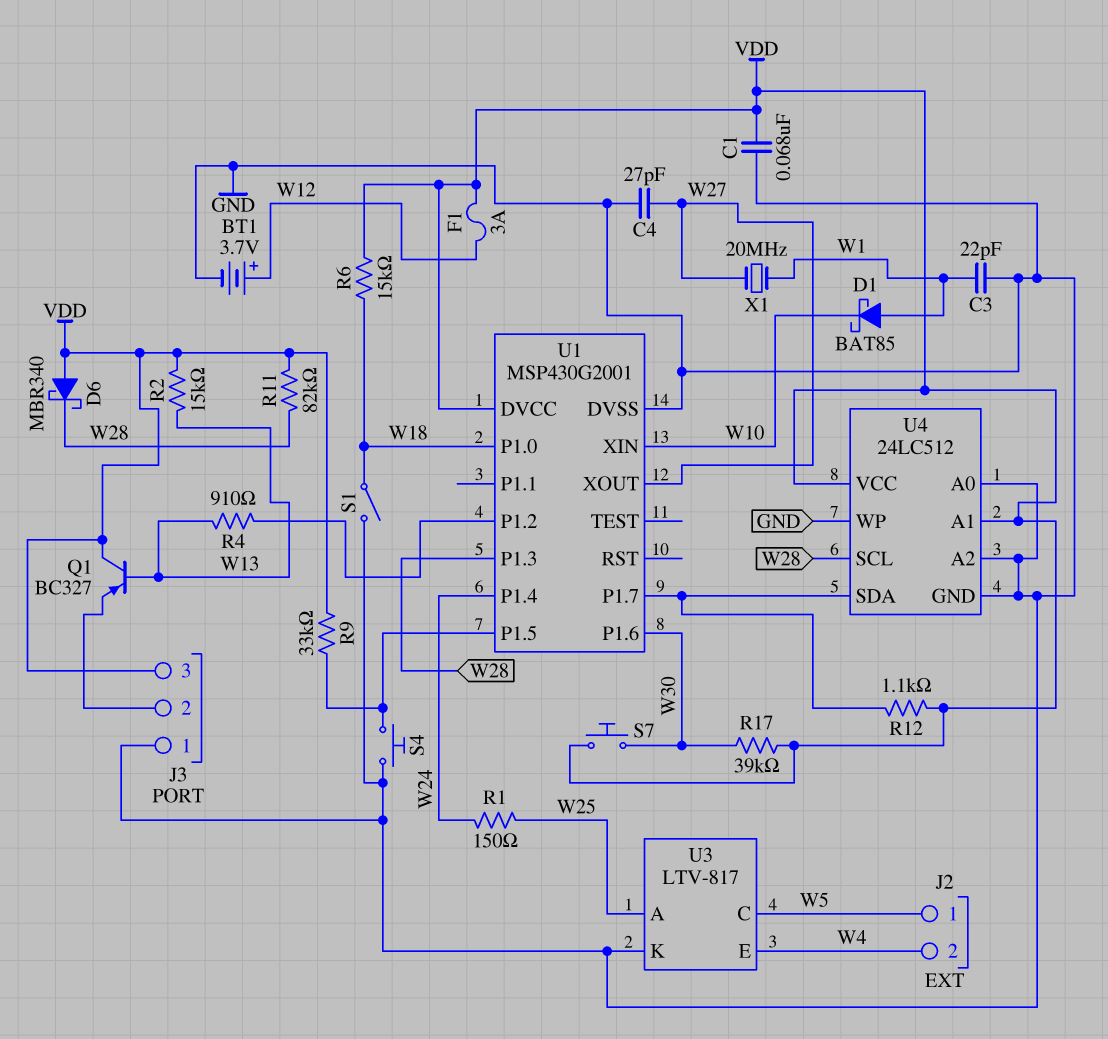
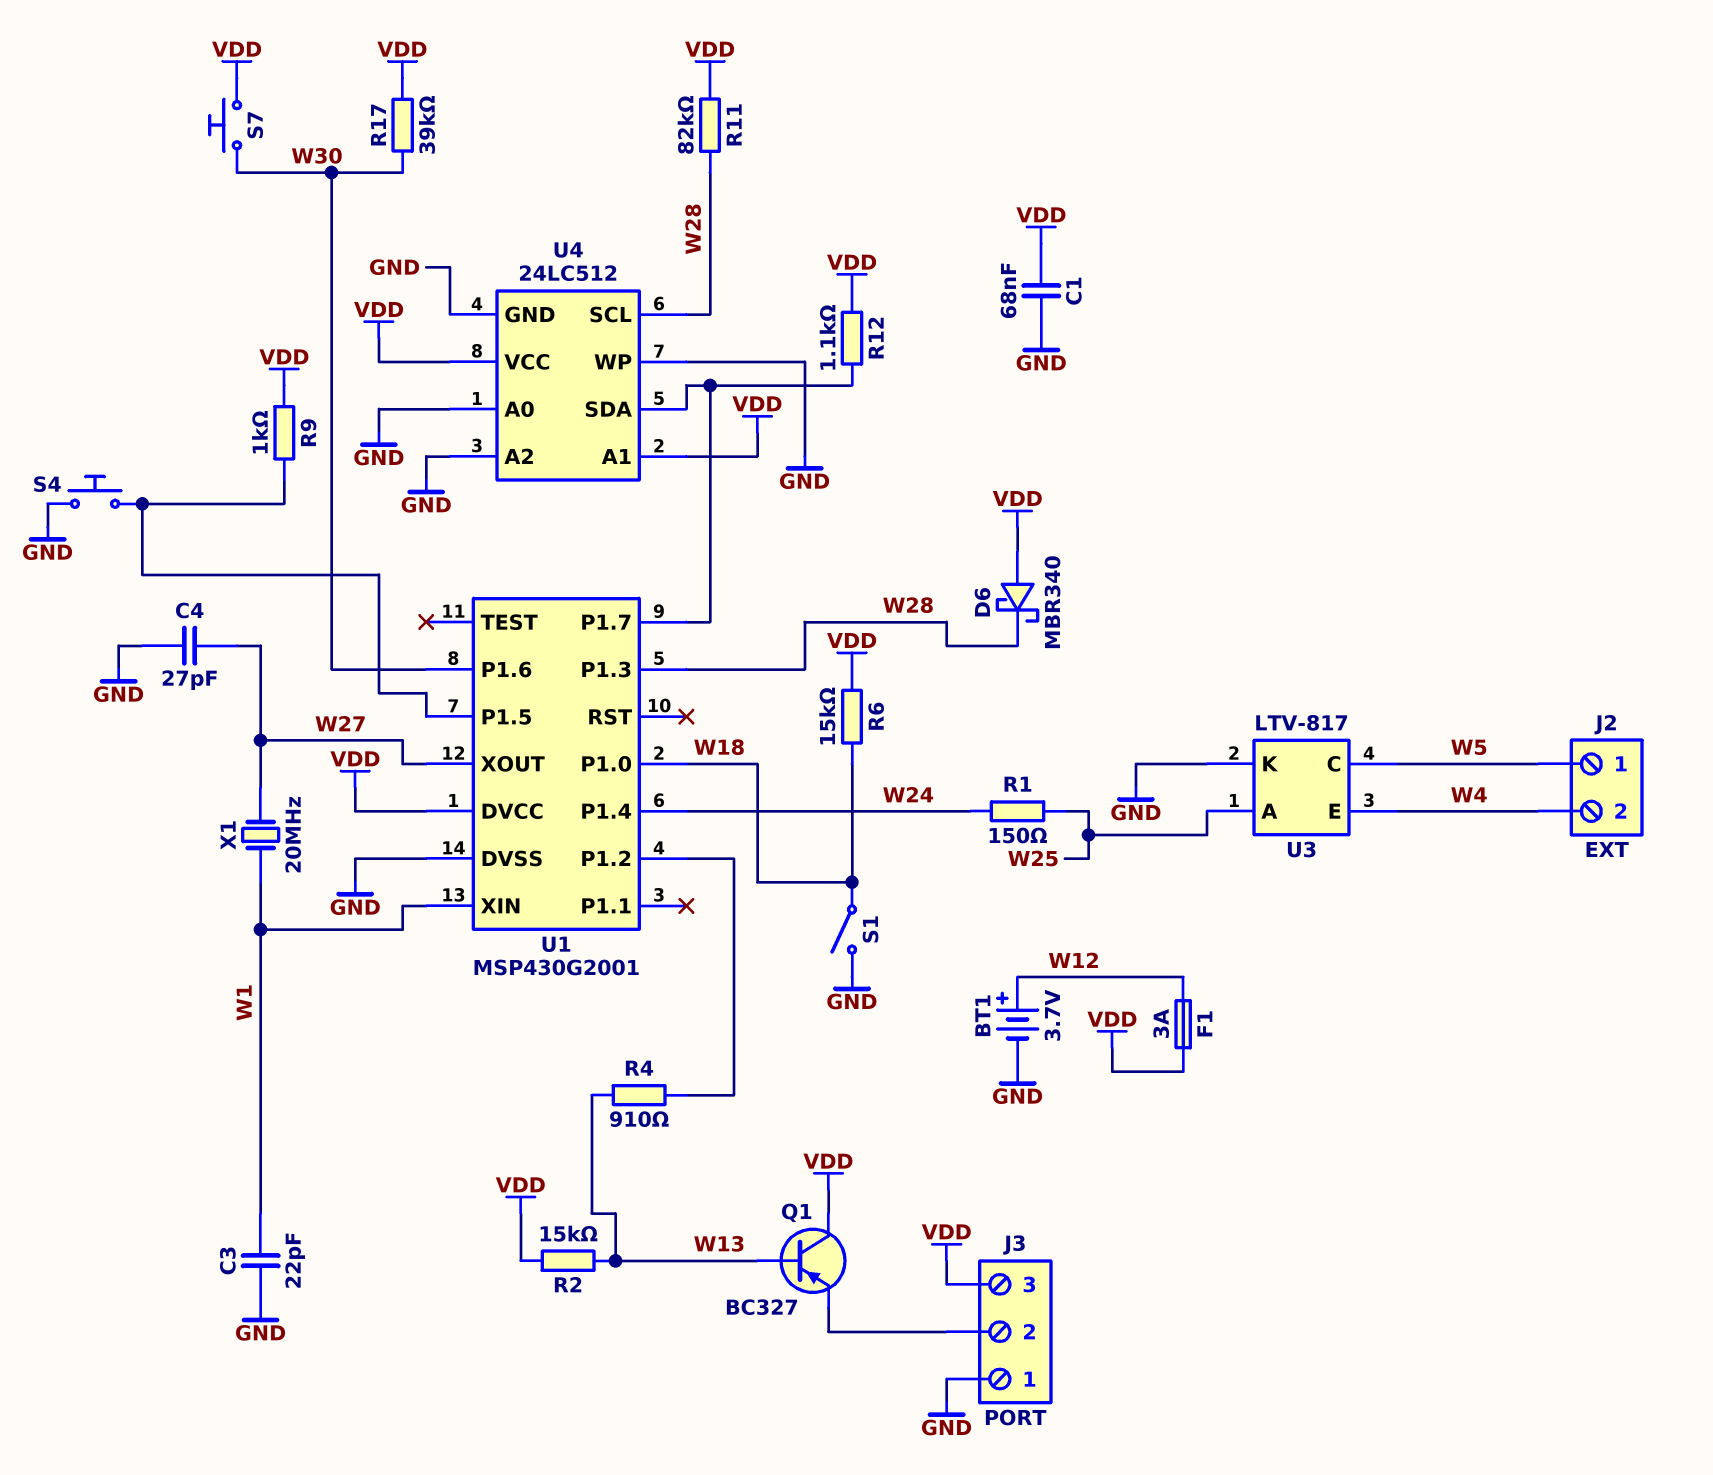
D1: schottky BAT85 (A W1, K W10) -> none
R9: 33k (U1/P1.5, VDD) -> 1k (U1/P1.5, VDD)
U1 pin XIN: W10 -> W1

